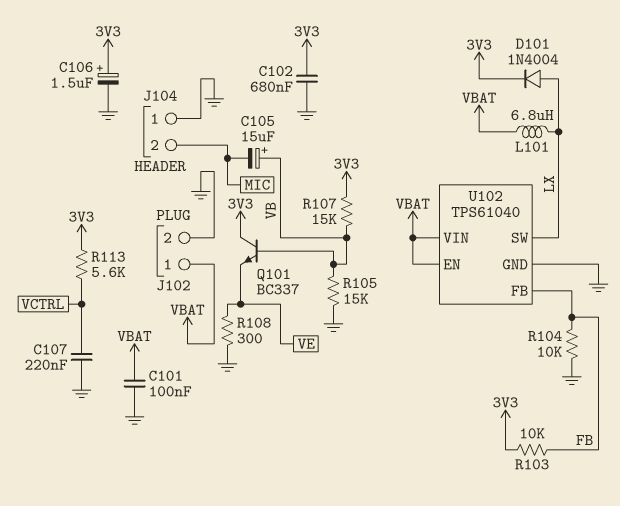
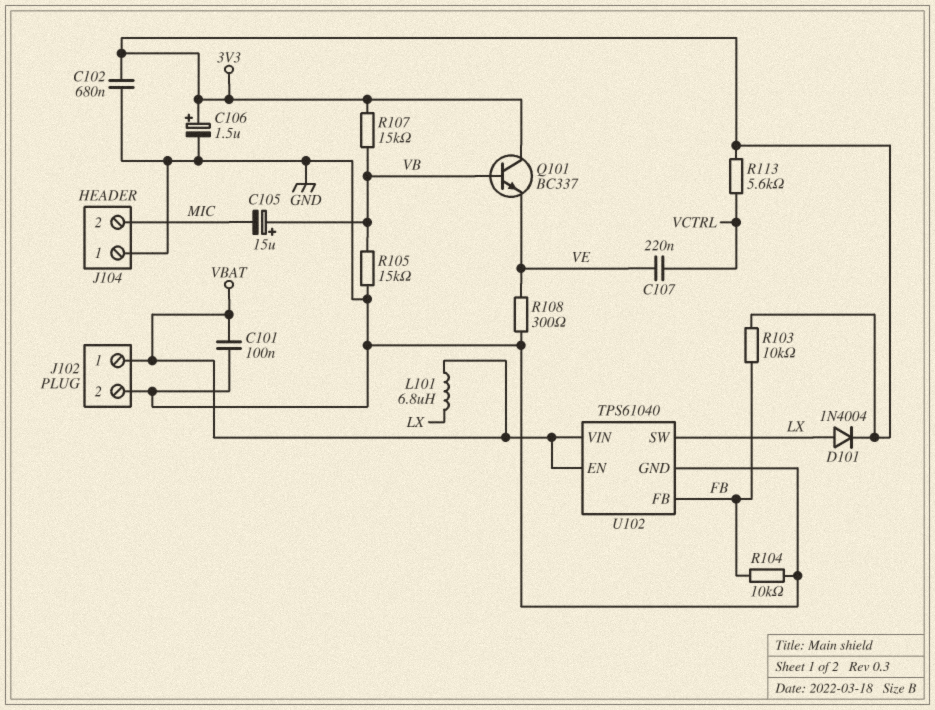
C107: 220nF (GND, VCTRL) -> 220nF (VCTRL, VE)

